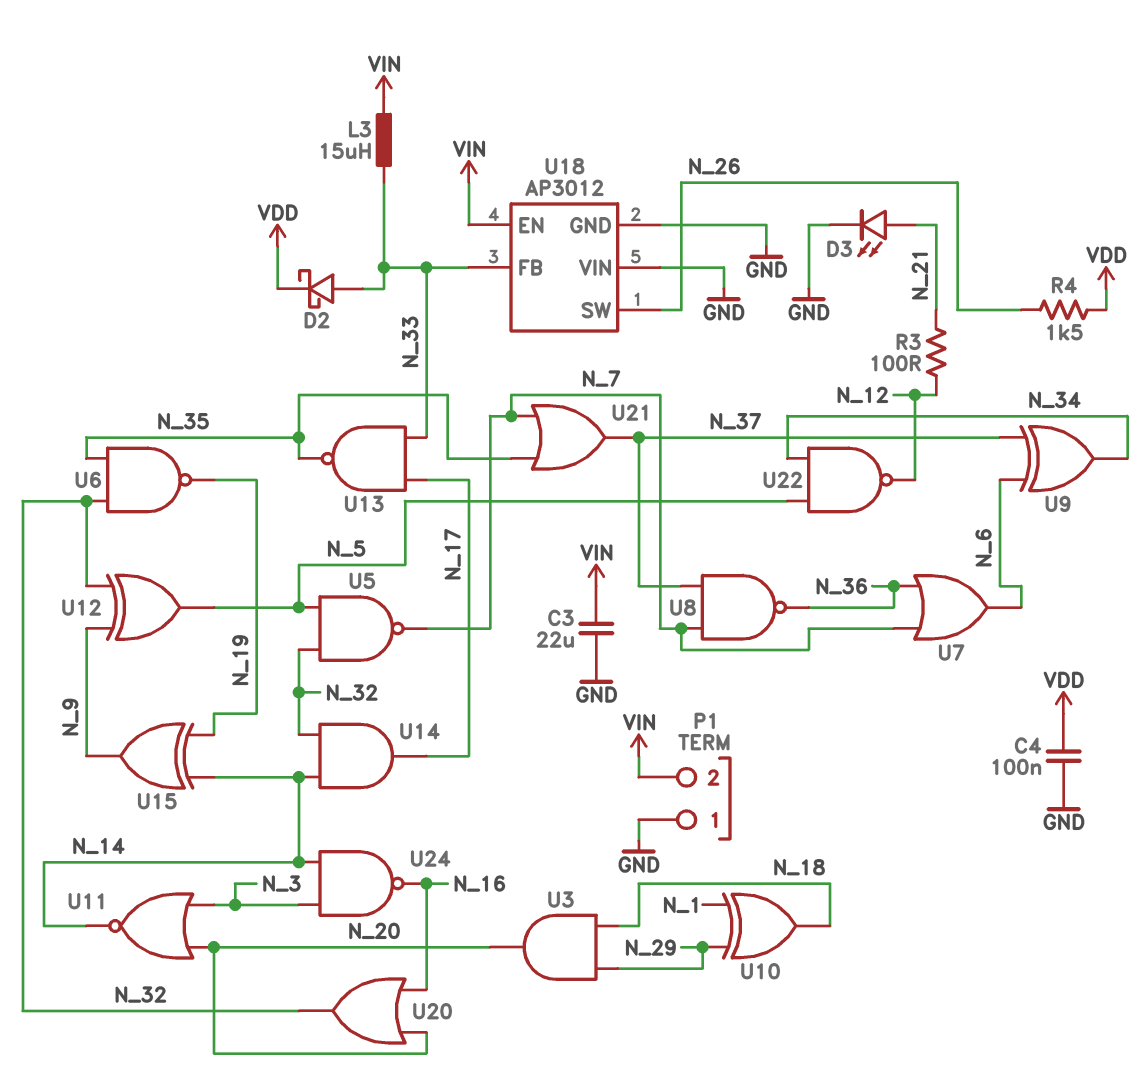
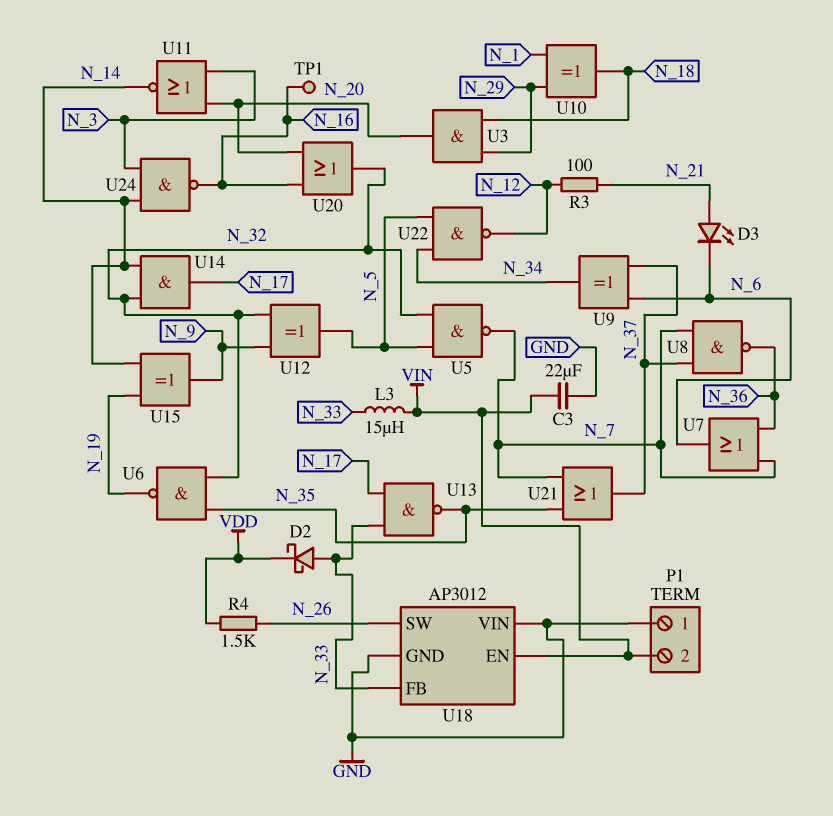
C4: 100nF (GND, VDD) -> none
D3: LED (A N_21, K GND) -> LED (A N_21, K N_6)
TP1: none -> test point (N_16)

